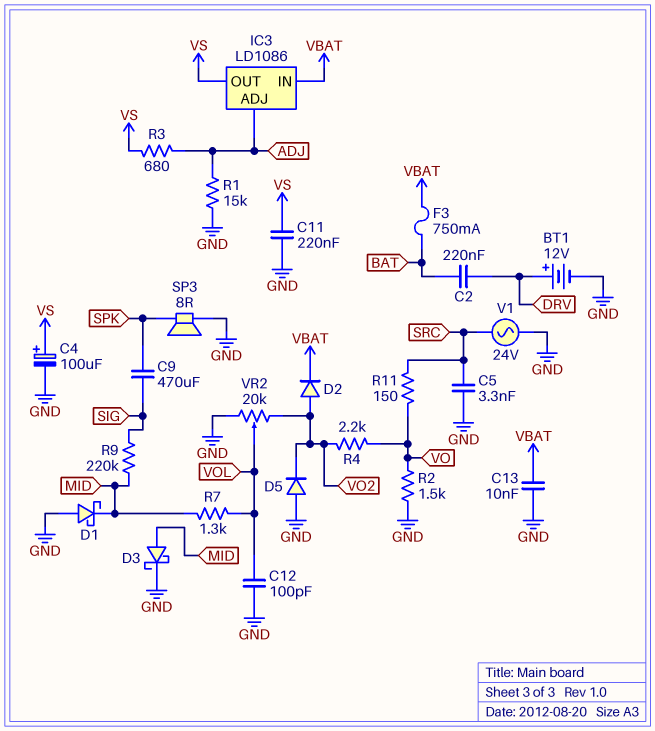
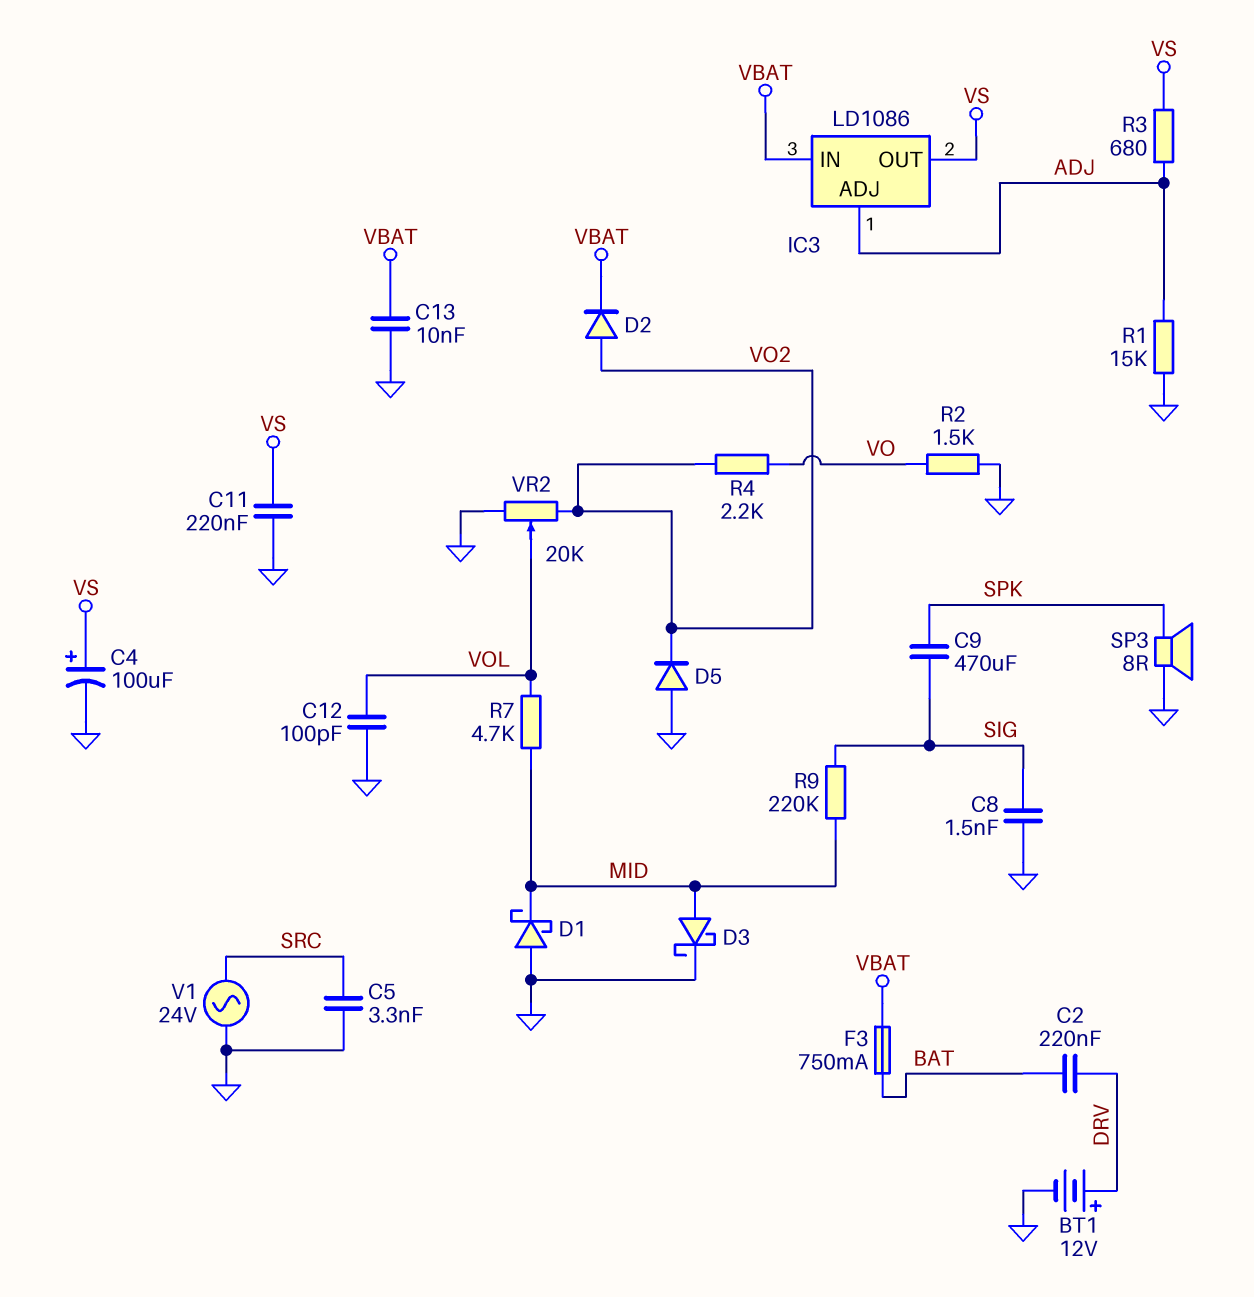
C8: none -> 1.5nF (GND, SIG)
R7: 1.3k (MID, VOL) -> 4.7k (MID, VOL)
R11: 150 (SRC, VO) -> none

